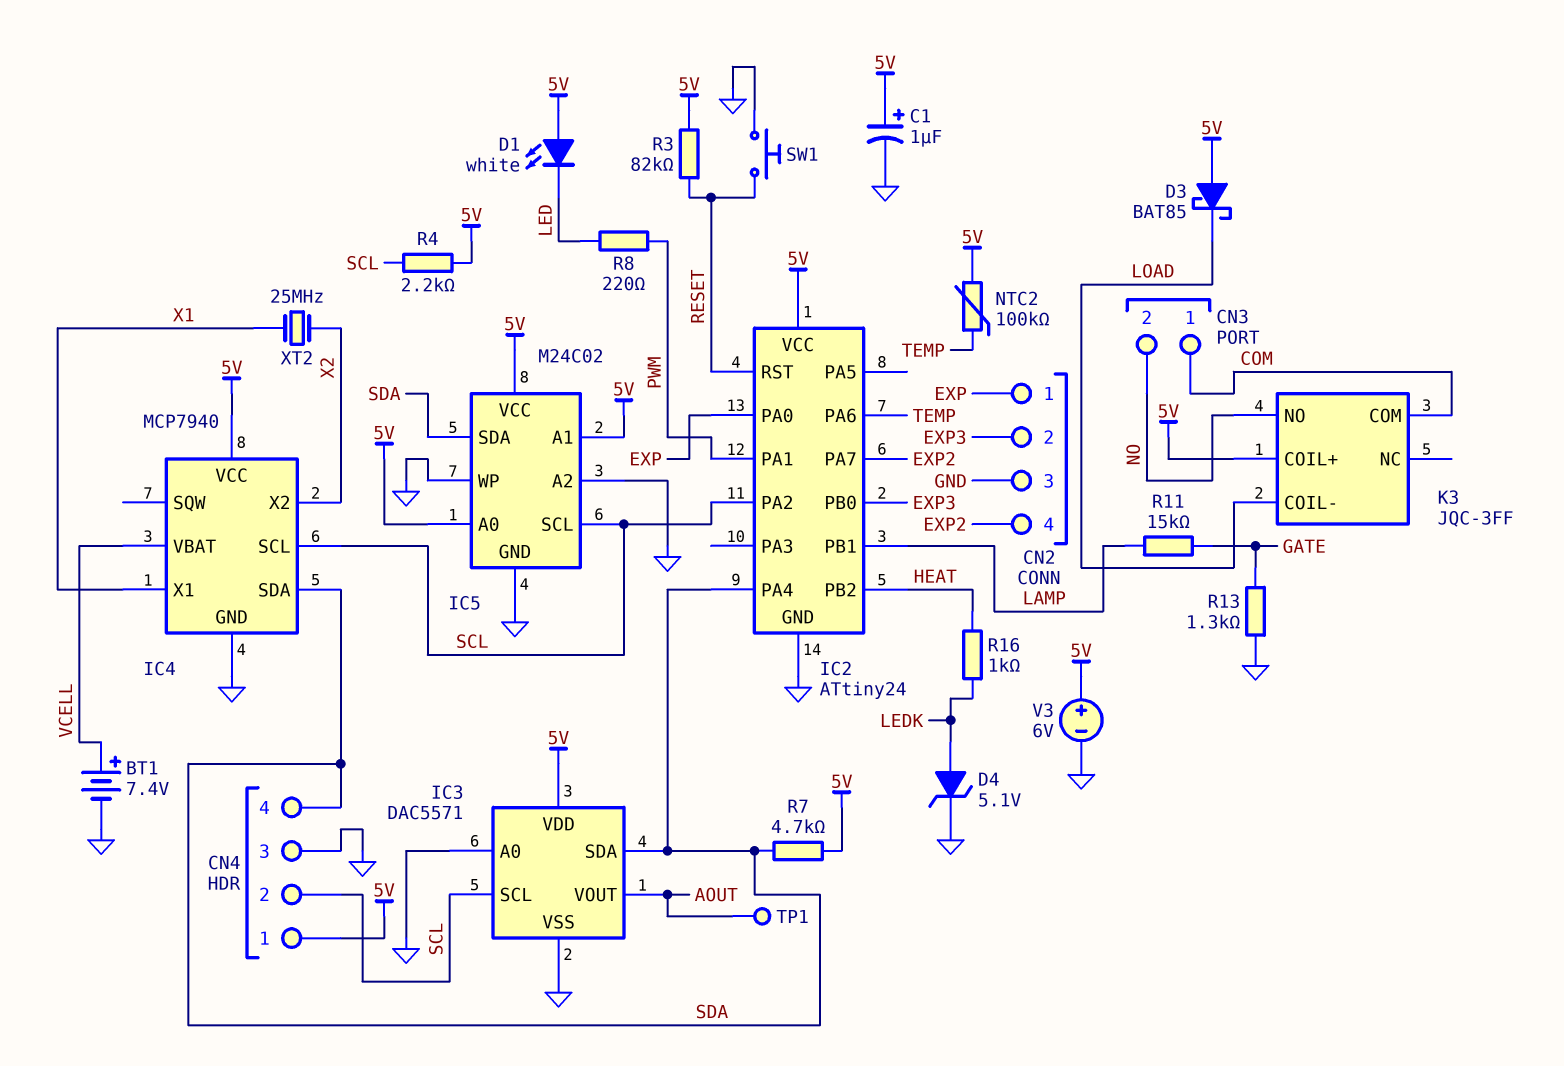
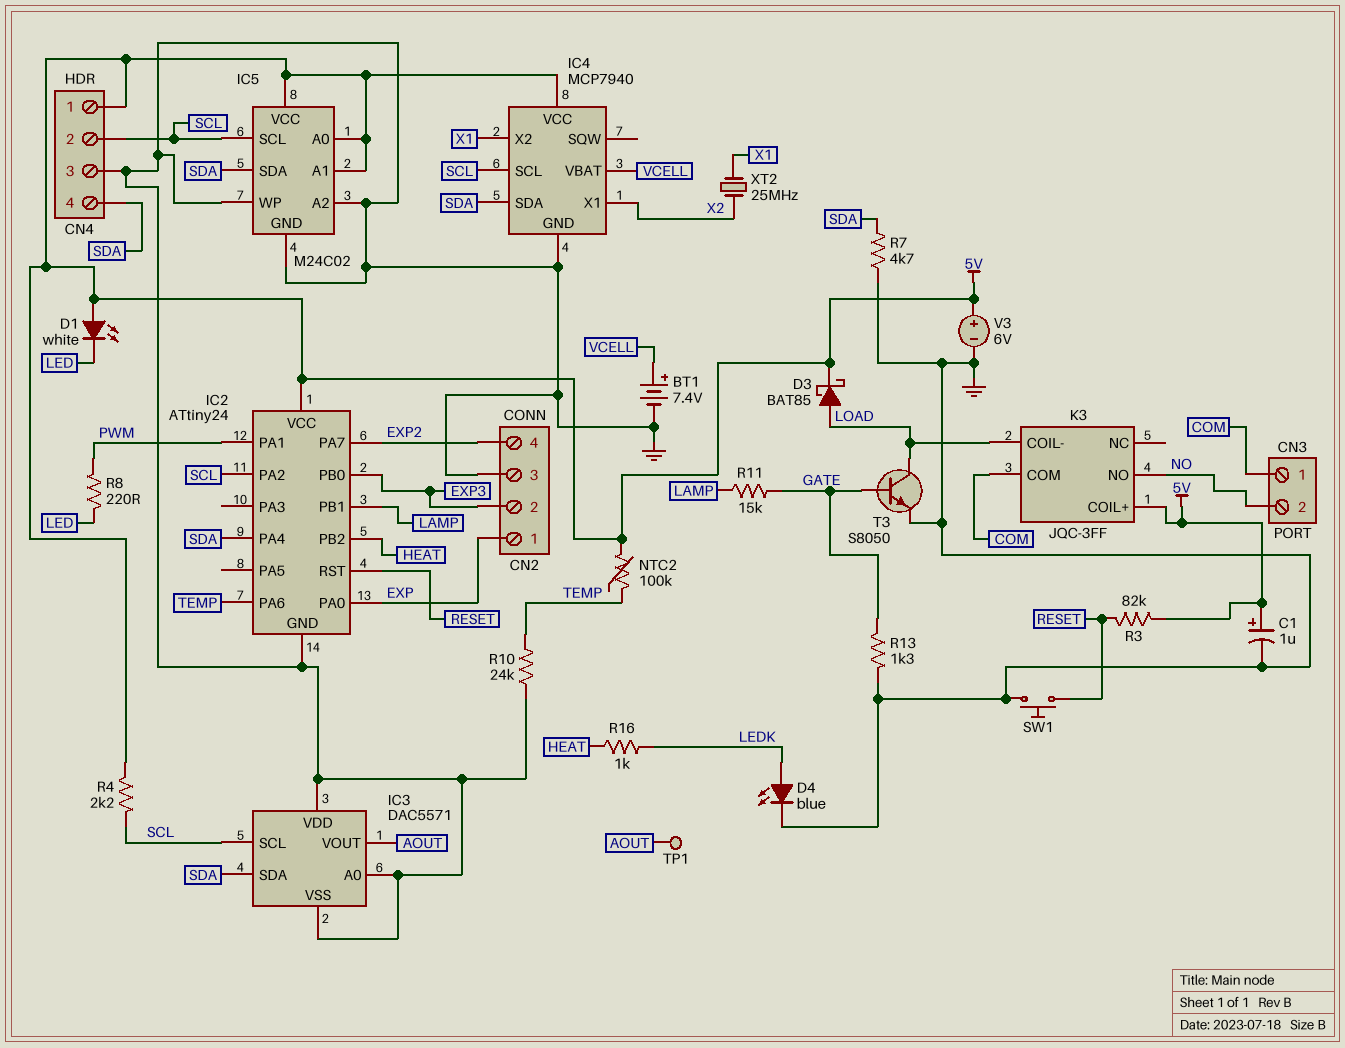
D3: schottky BAT85 (A 5V, K LOAD) -> schottky BAT85 (A LOAD, K 5V)
D4: zener 5.1V (A LEDK, K GND) -> LED blue (A LEDK, K GND)
IC3 pin VDD: 5V -> GND
IC4 pin X1: X1 -> X2
IC4 pin X2: X2 -> X1
R7: 4.7k (5V, SDA) -> 4.7k (GND, SDA)
R10: none -> 24k (GND, TEMP)
T3: none -> NPN S8050 (B GATE, C LOAD, E GND)

